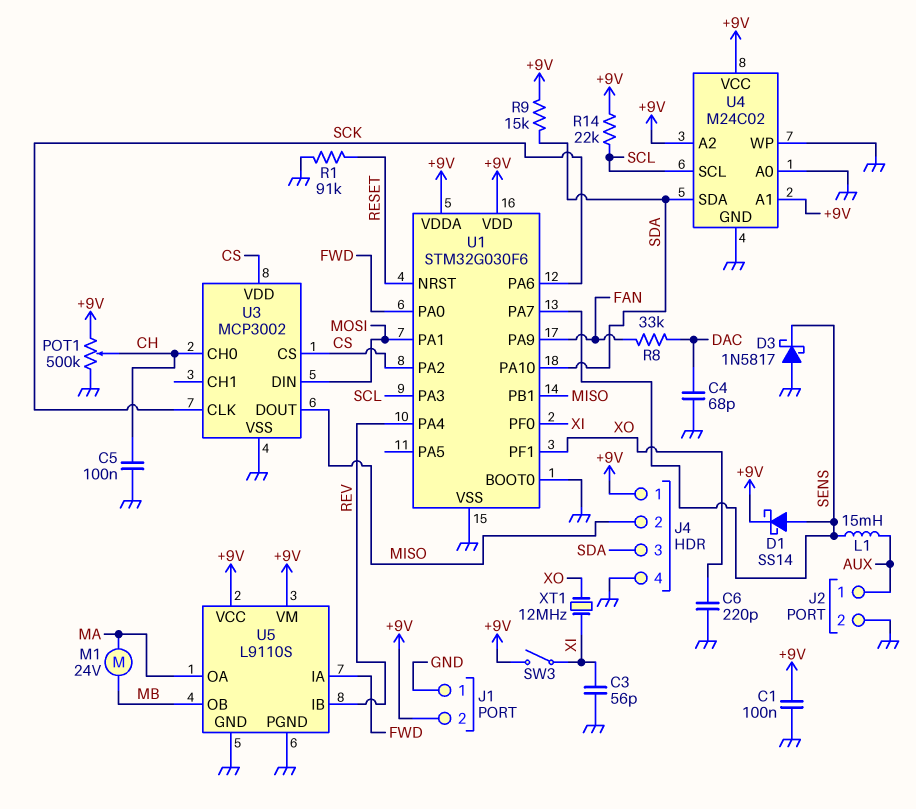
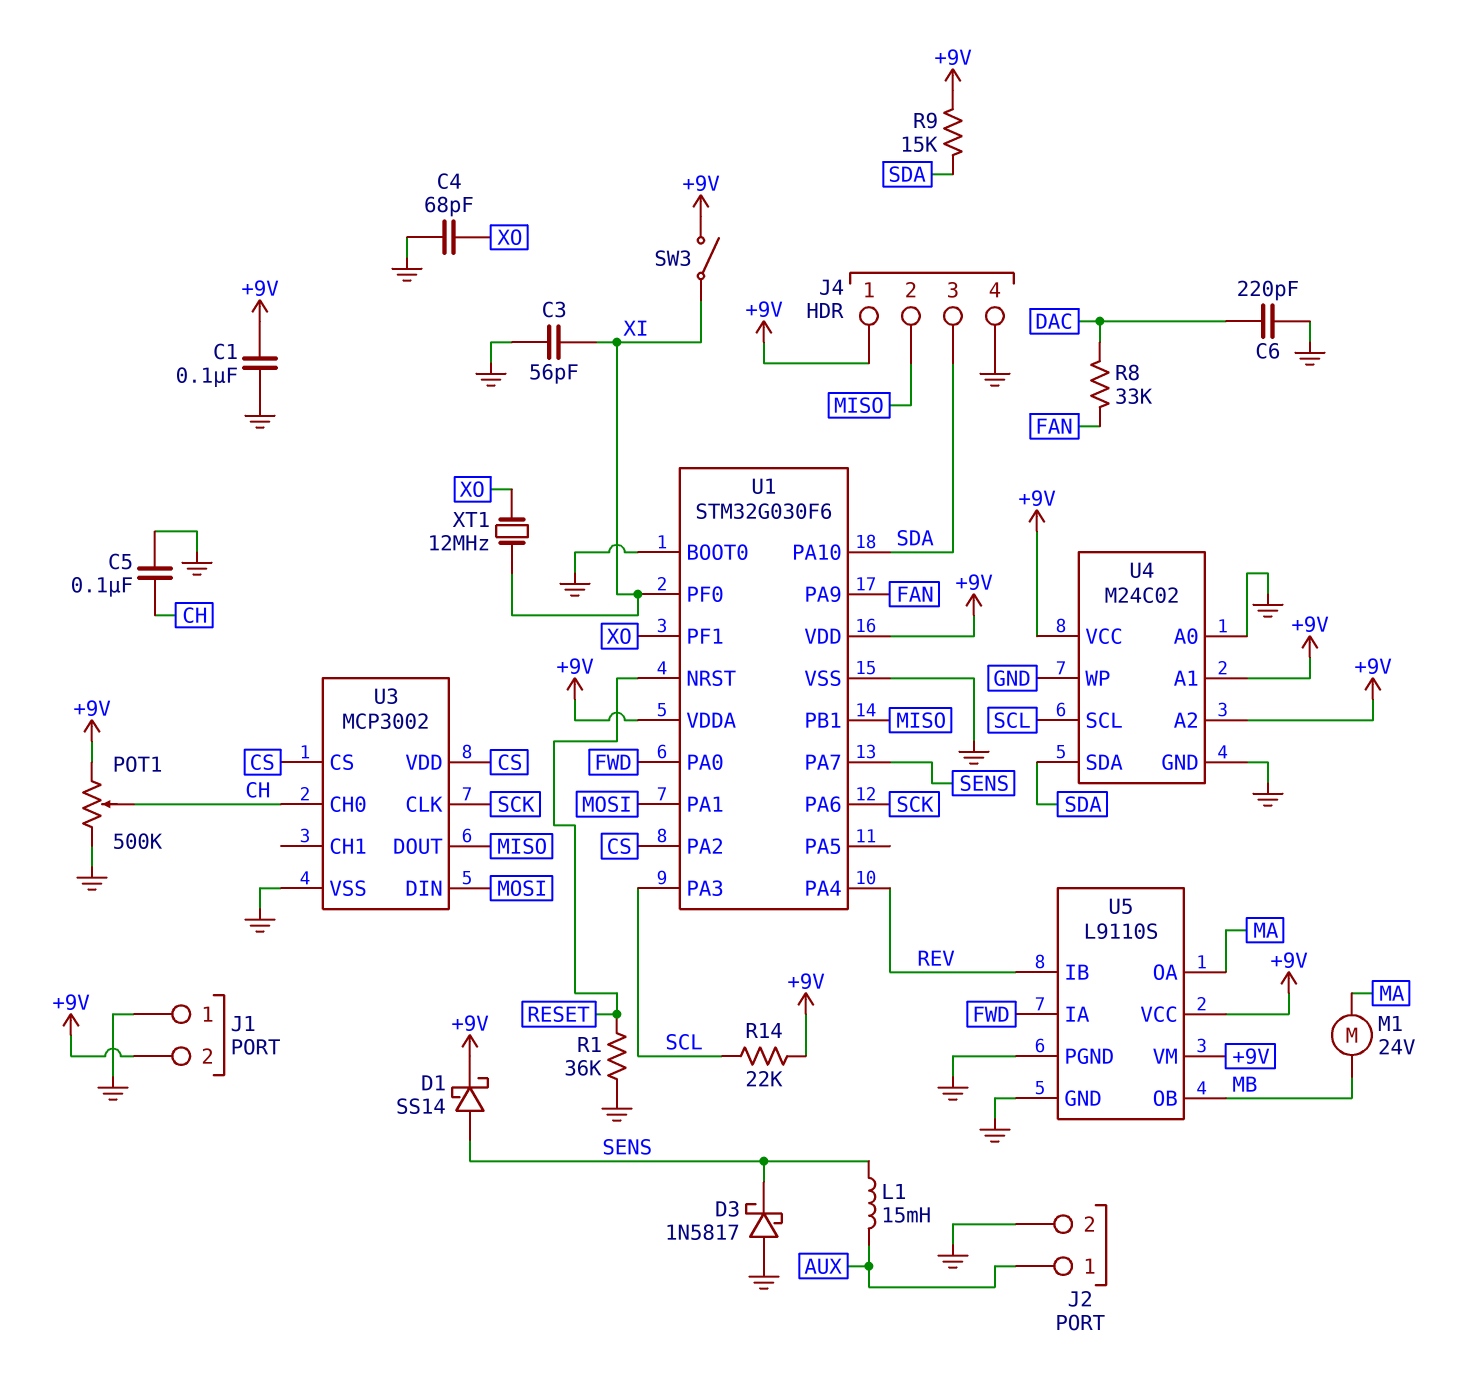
C4: 68pF (DAC, GND) -> 68pF (GND, XO)
C6: 220pF (GND, XO) -> 220pF (DAC, GND)
R1: 91k (GND, RESET) -> 36k (GND, RESET)

